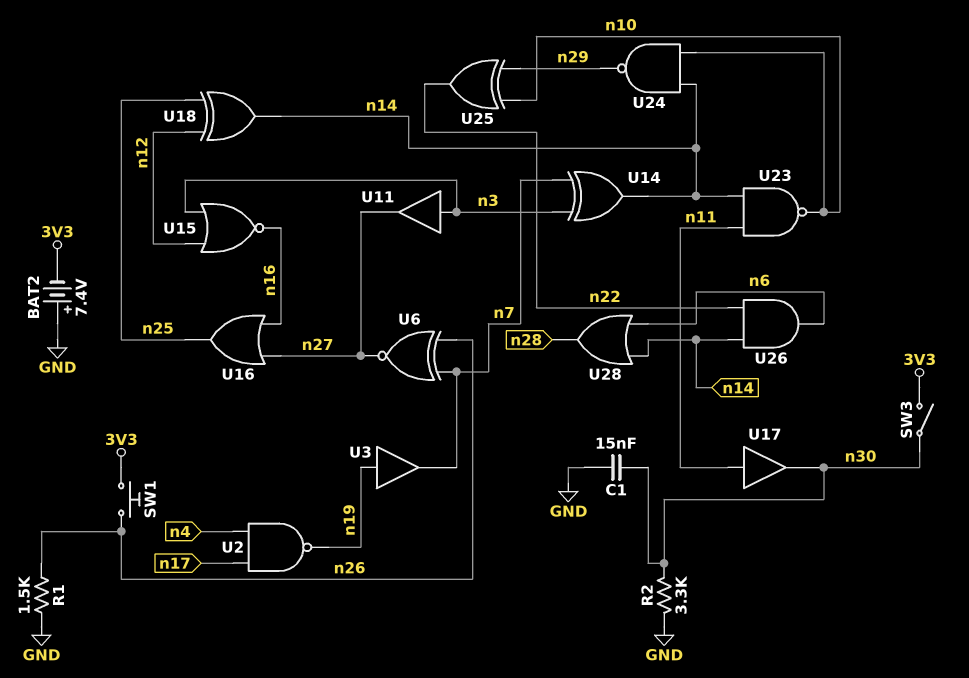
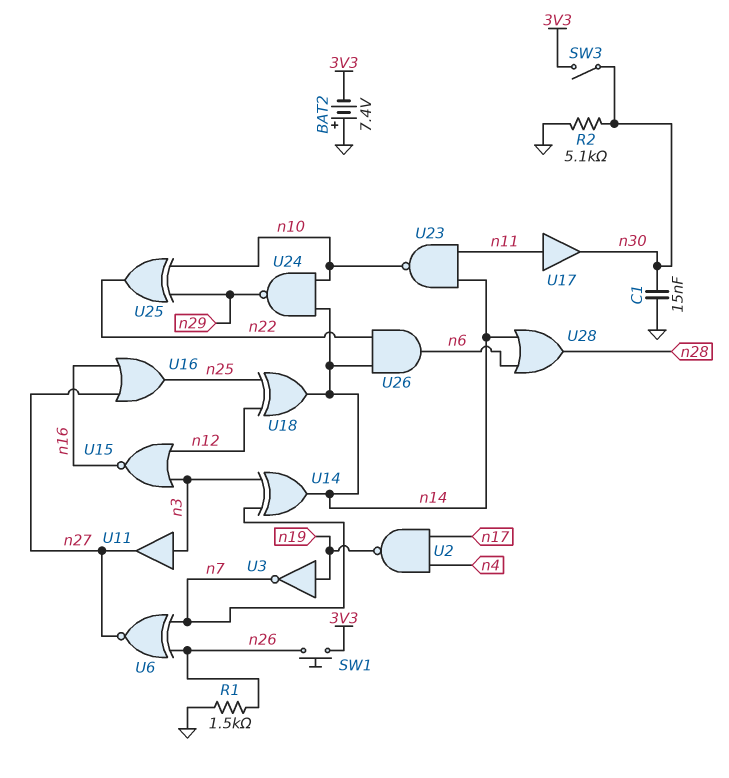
R2: 3.3k (GND, n30) -> 5.1k (GND, n30)
U3: buffer (in n19, out n7) -> NOT (in n19, out n7)

